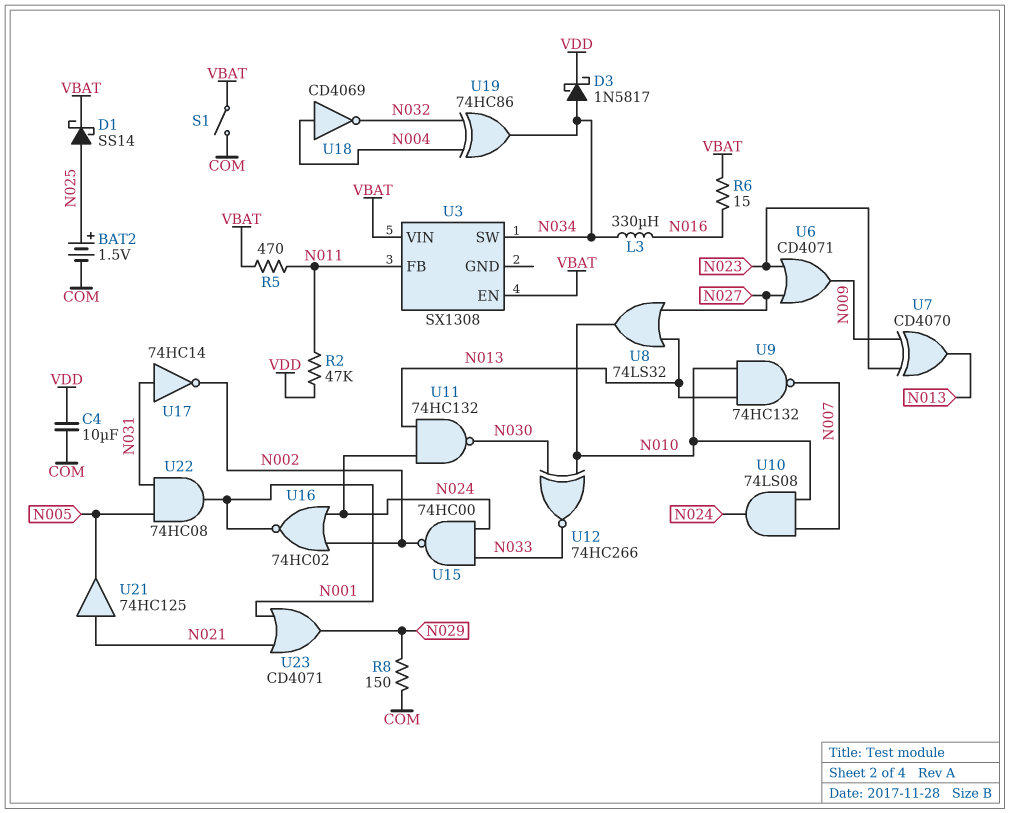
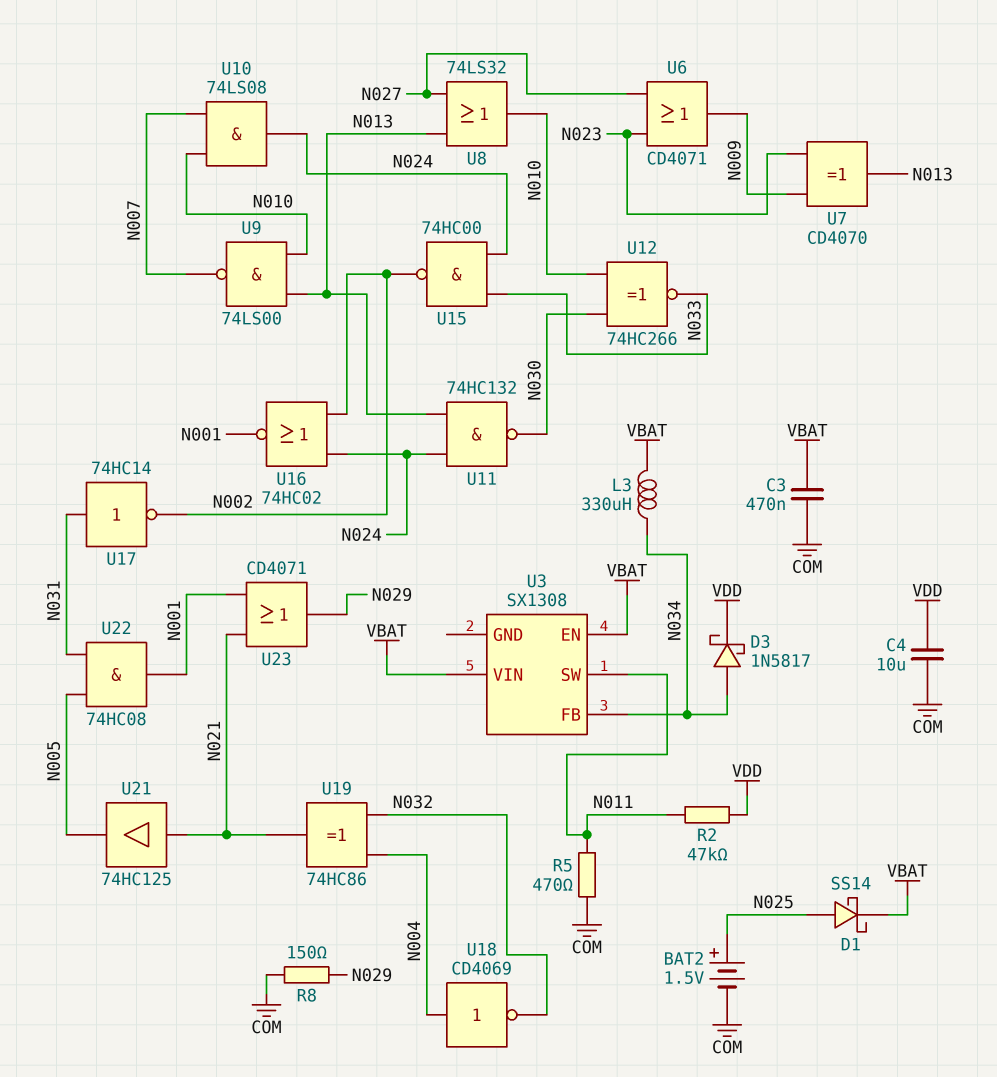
C3: none -> 470nF (COM, VBAT)
L3: 330uH (N016, N034) -> 330uH (N034, VBAT)
R5: 470 (N011, VBAT) -> 470 (COM, N011)
R6: 15 (N016, VBAT) -> none
S1: switch (COM, VBAT) -> none
U3 pin FB: N011 -> N034
U3 pin SW: N034 -> N011
U9: NAND 74HC132 (in N010, in N013, out N007) -> NAND 74LS00 (in N010, in N013, out N007)
U19: XOR 74HC86 (in N004, in N032, out N034) -> XOR 74HC86 (in N004, in N032, out N021)

